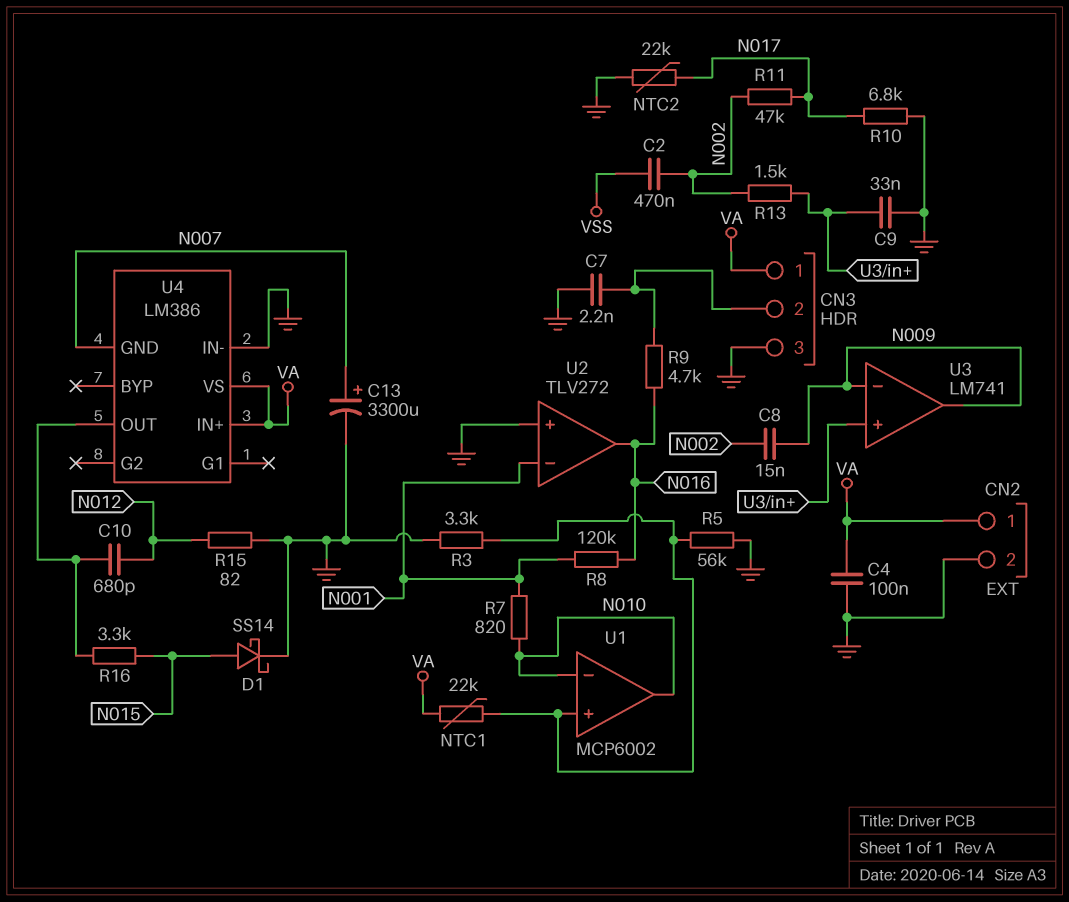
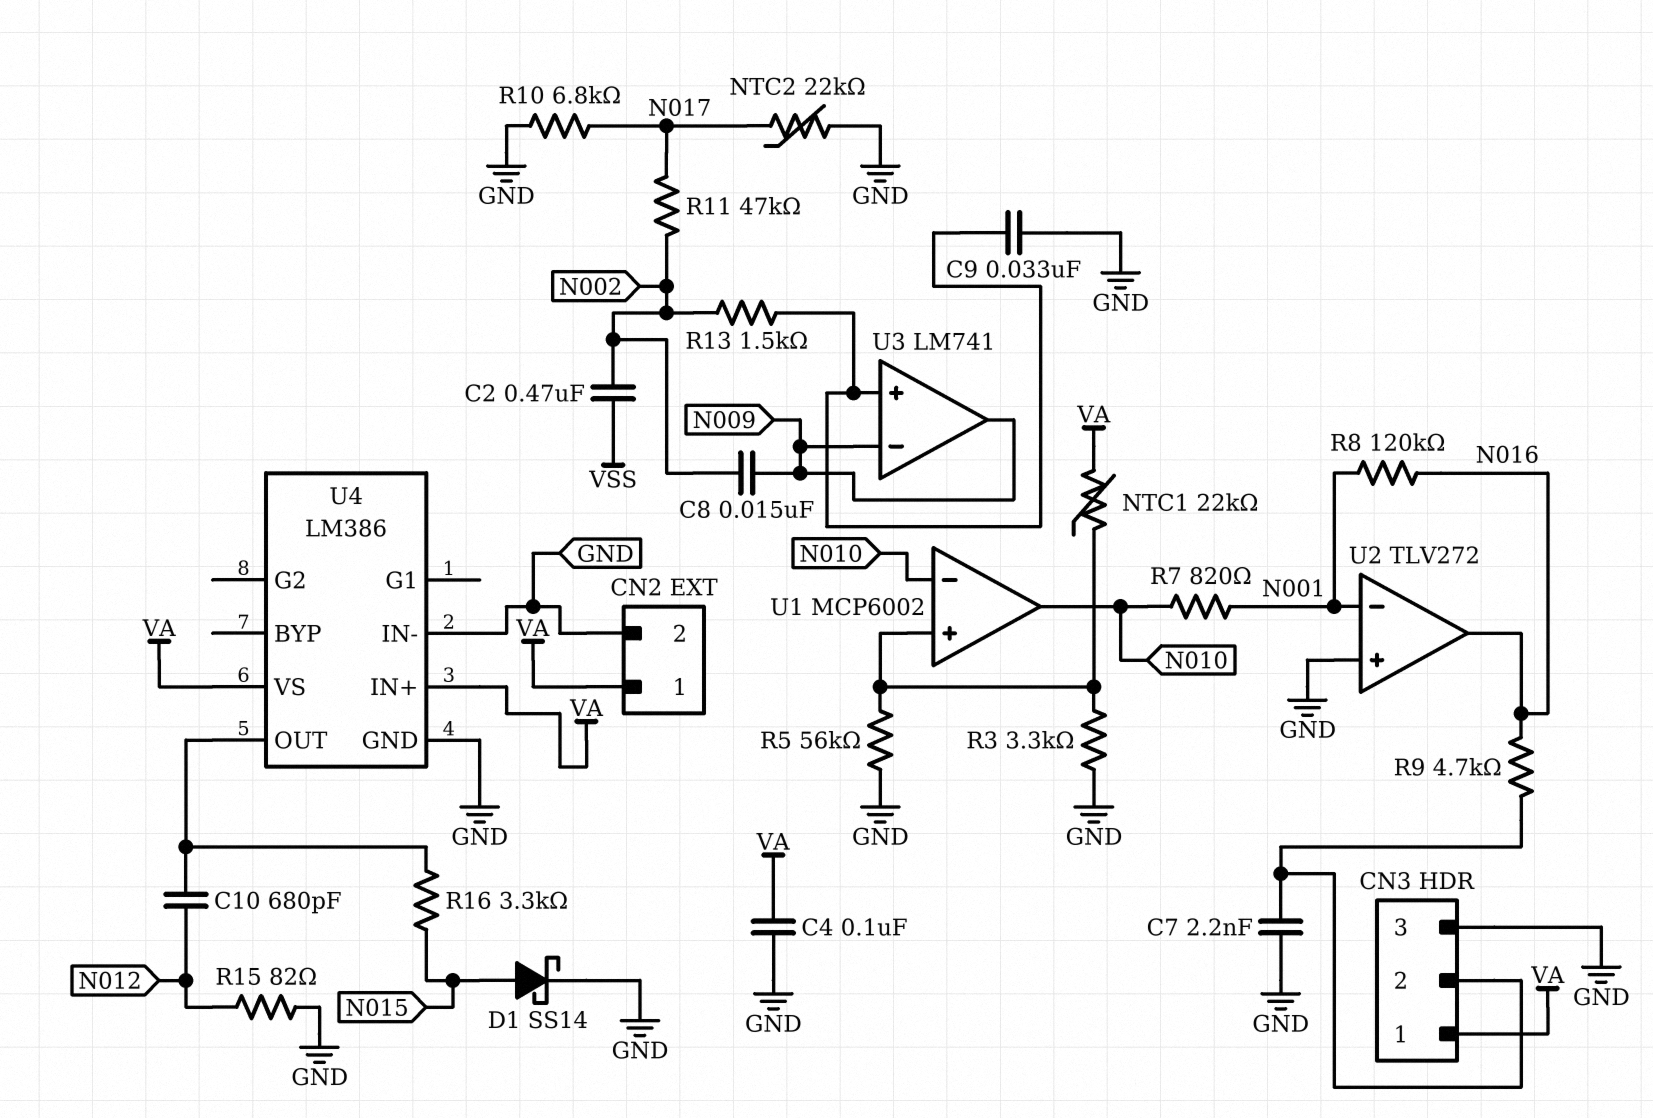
C13: 3300uF (plus N007, minus GND) -> none
U4 pin GND: N007 -> GND

